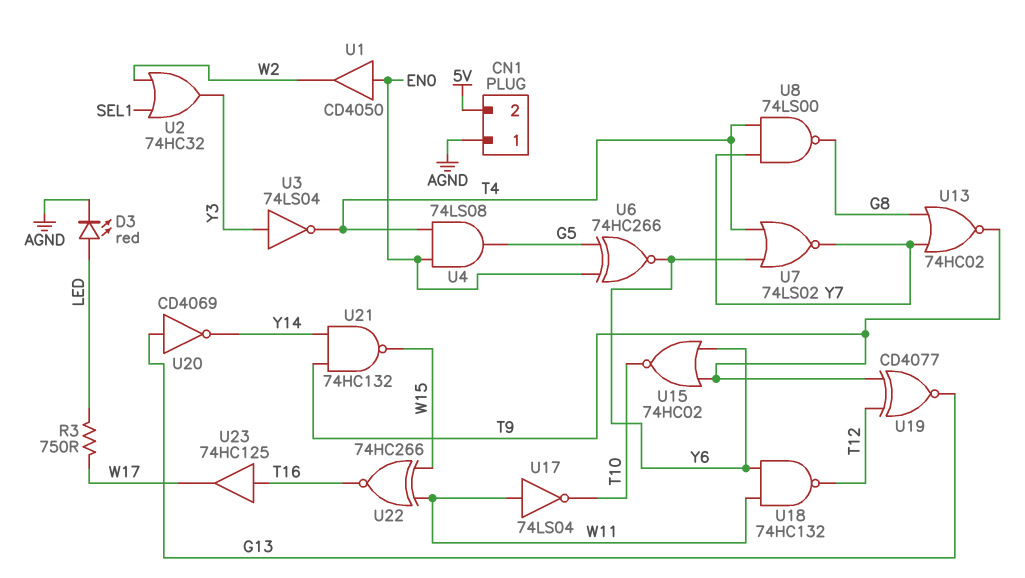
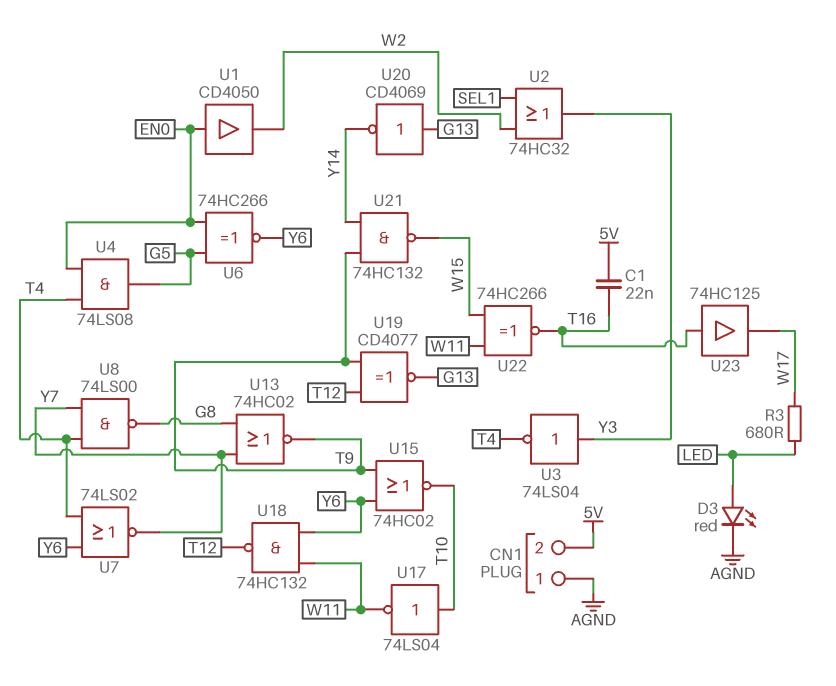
C1: none -> 22nF (5V, T16)
R3: 750 (LED, W17) -> 680 (LED, W17)
U17: NOT 74LS04 (in W11, out T10) -> NOT 74LS04 (in T10, out W11)

